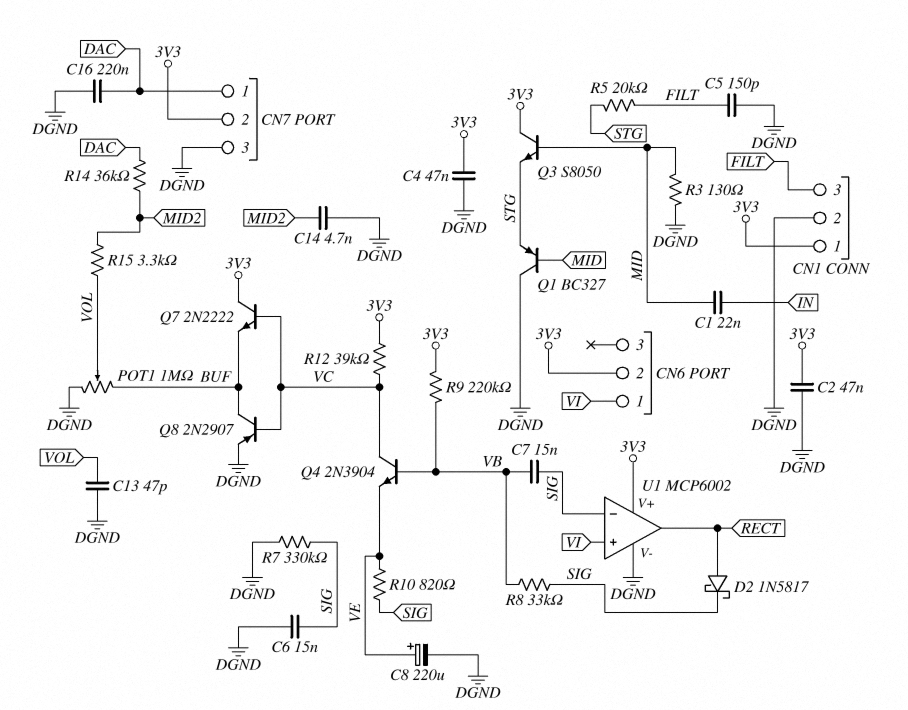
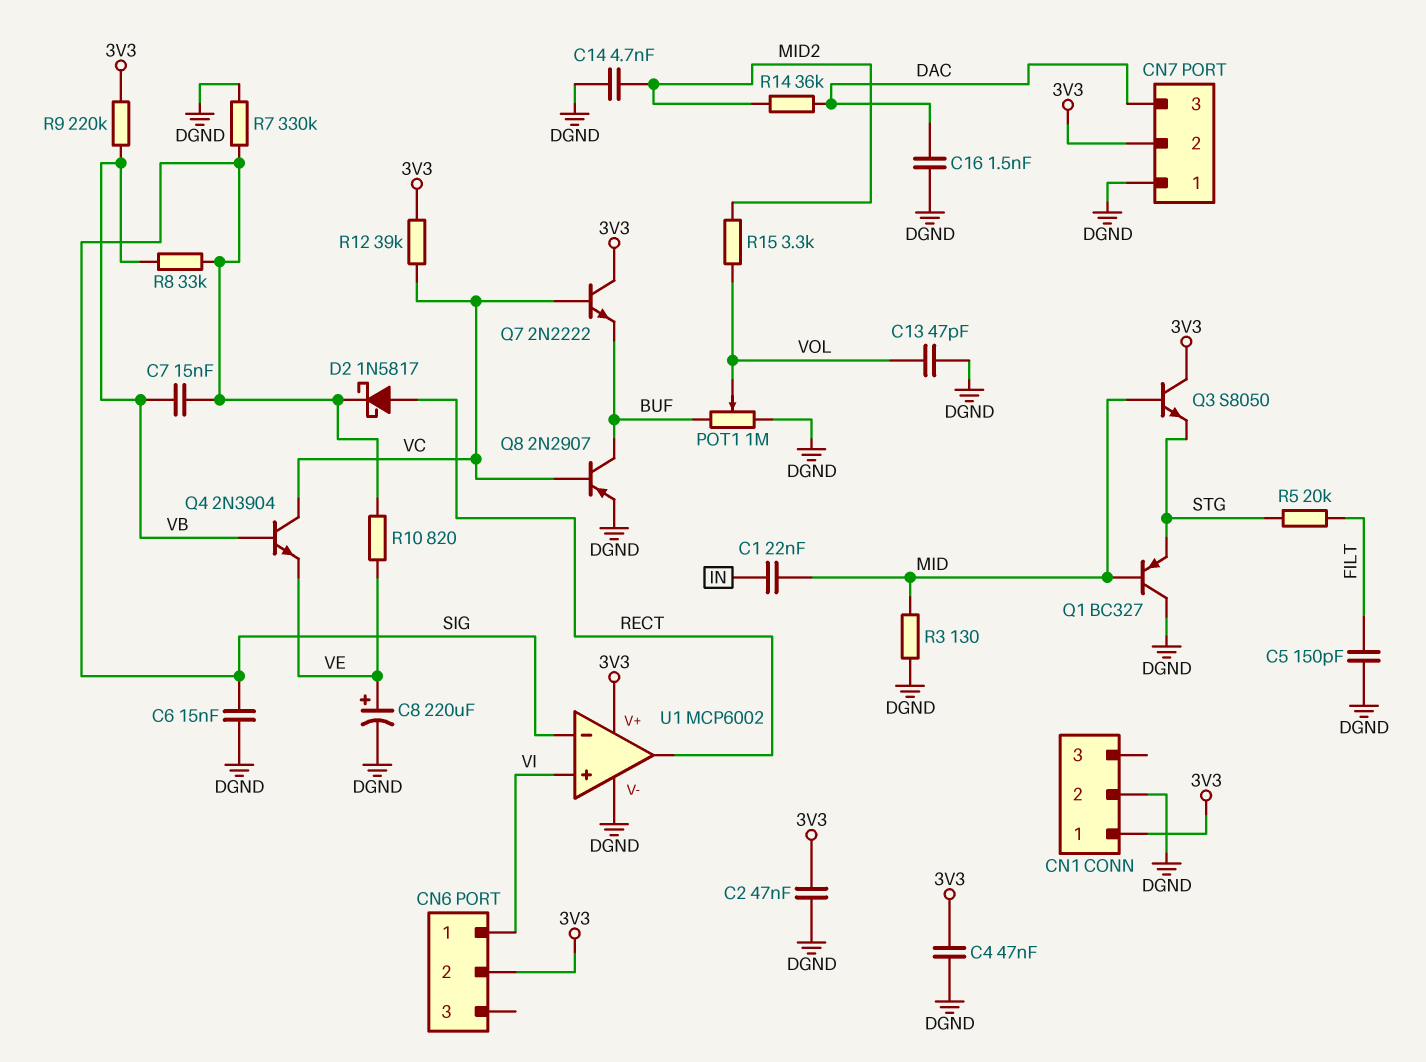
C16: 220nF (DAC, DGND) -> 1.5nF (DAC, DGND)
CN1 pin 3: FILT -> none
CN7 pin 1: DAC -> DGND
CN7 pin 3: DGND -> DAC

